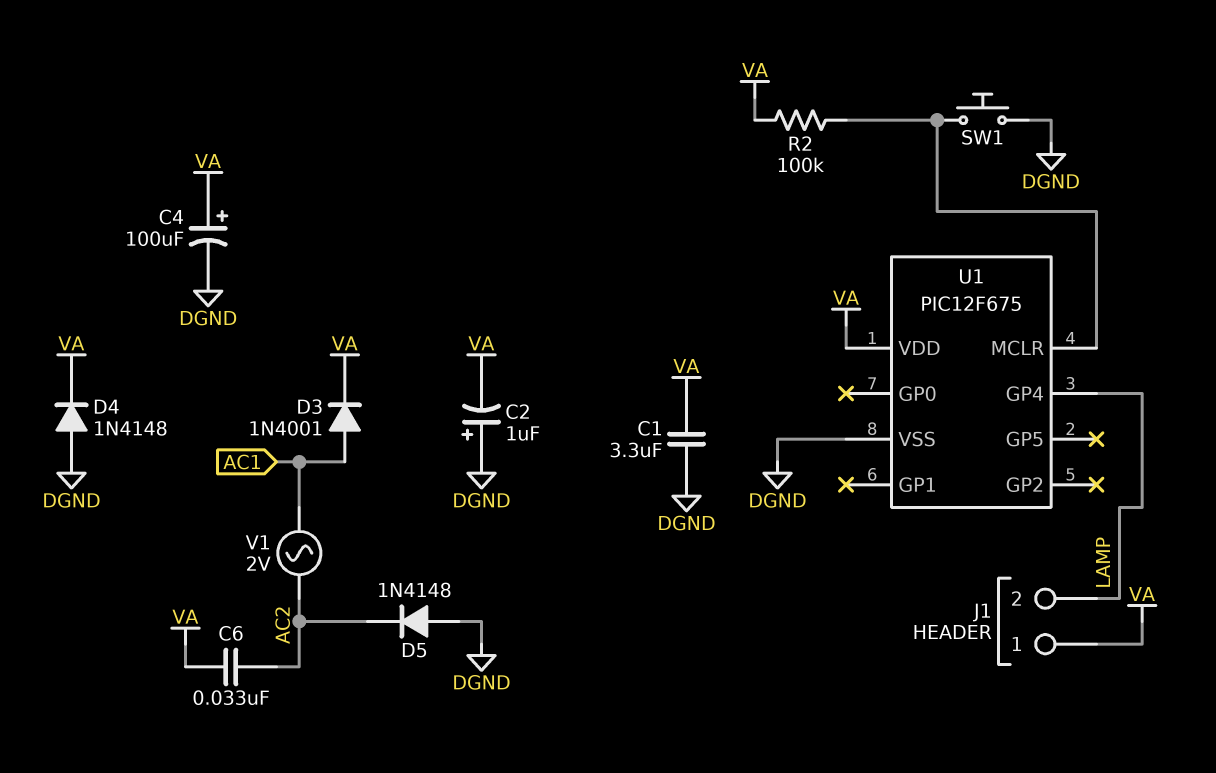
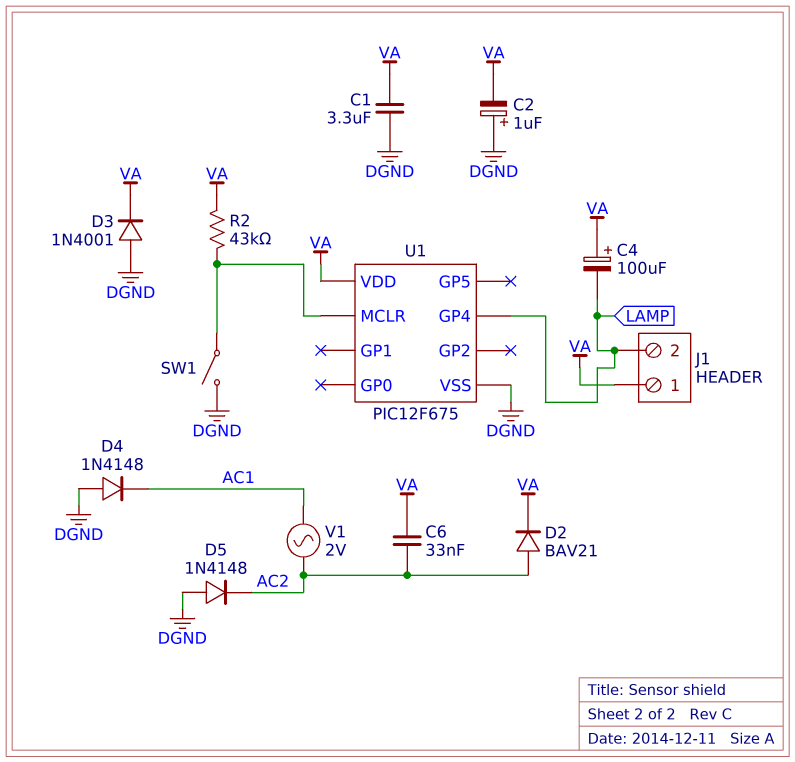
C4: 100uF (plus VA, minus DGND) -> 100uF (plus VA, minus LAMP)
D2: none -> diode BAV21 (A AC2, K VA)
D3: diode 1N4001 (A AC1, K VA) -> diode 1N4001 (A DGND, K VA)
D4: diode 1N4148 (A DGND, K VA) -> diode 1N4148 (A DGND, K AC1)
R2: 100k (U1/MCLR, VA) -> 43k (U1/MCLR, VA)
SW1: button (DGND, U1/MCLR) -> switch (DGND, U1/MCLR)

